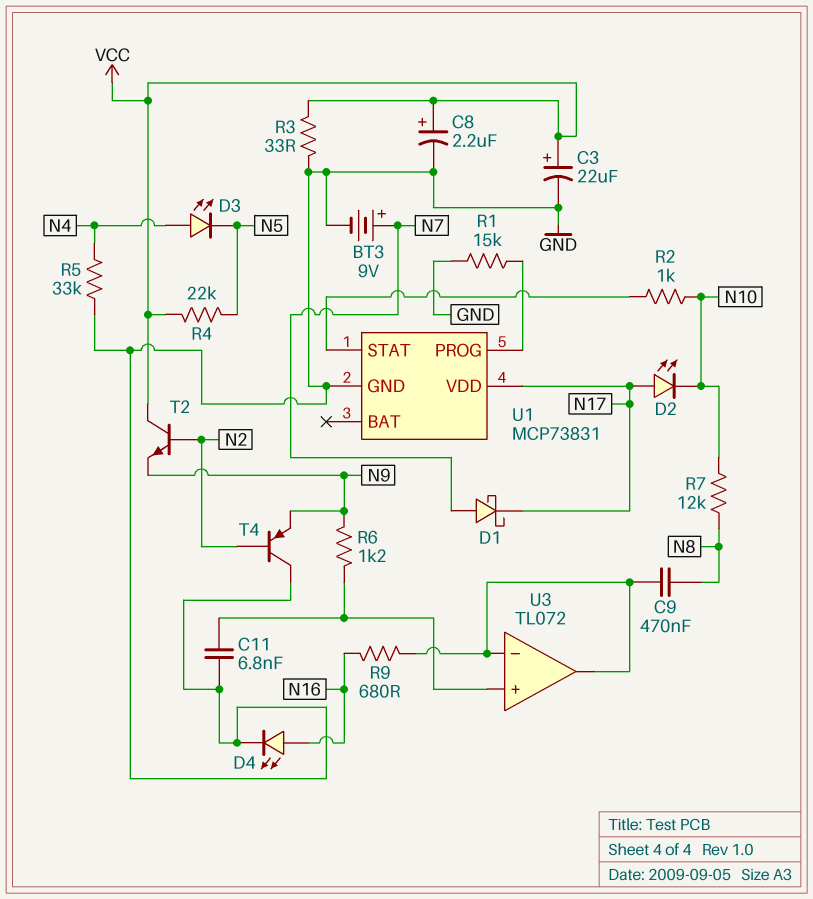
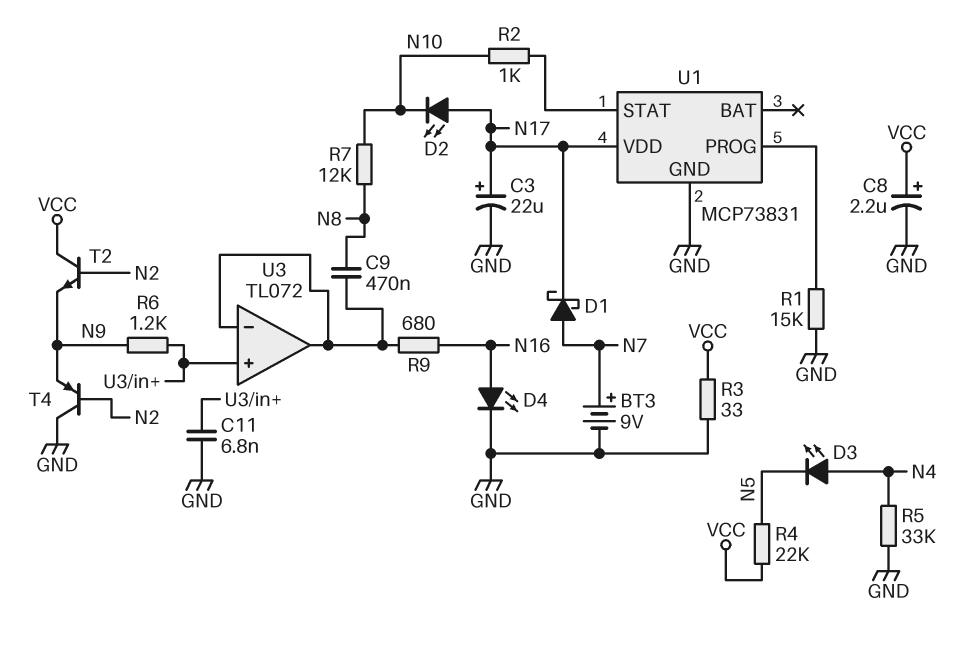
C3: 22uF (plus VCC, minus GND) -> 22uF (plus N17, minus GND)

